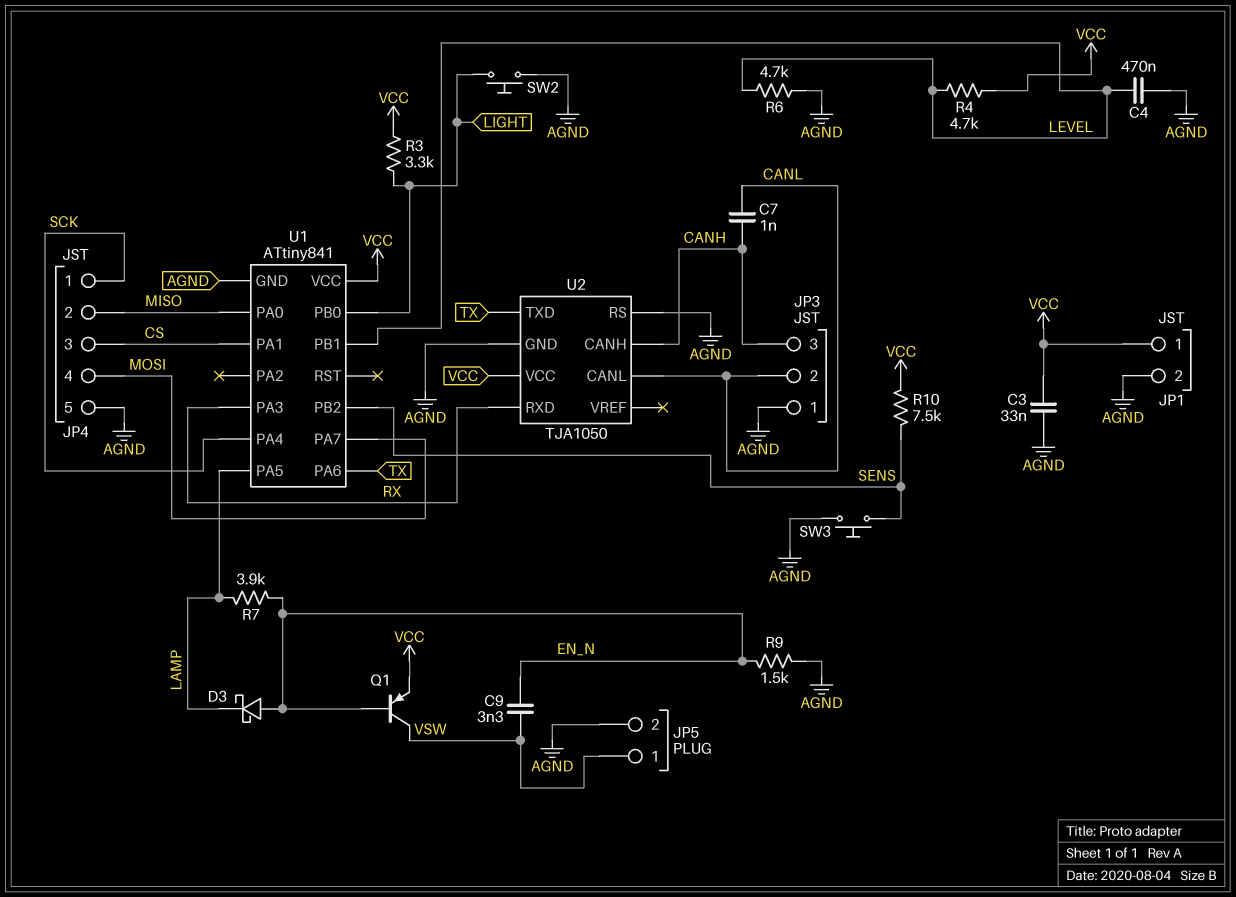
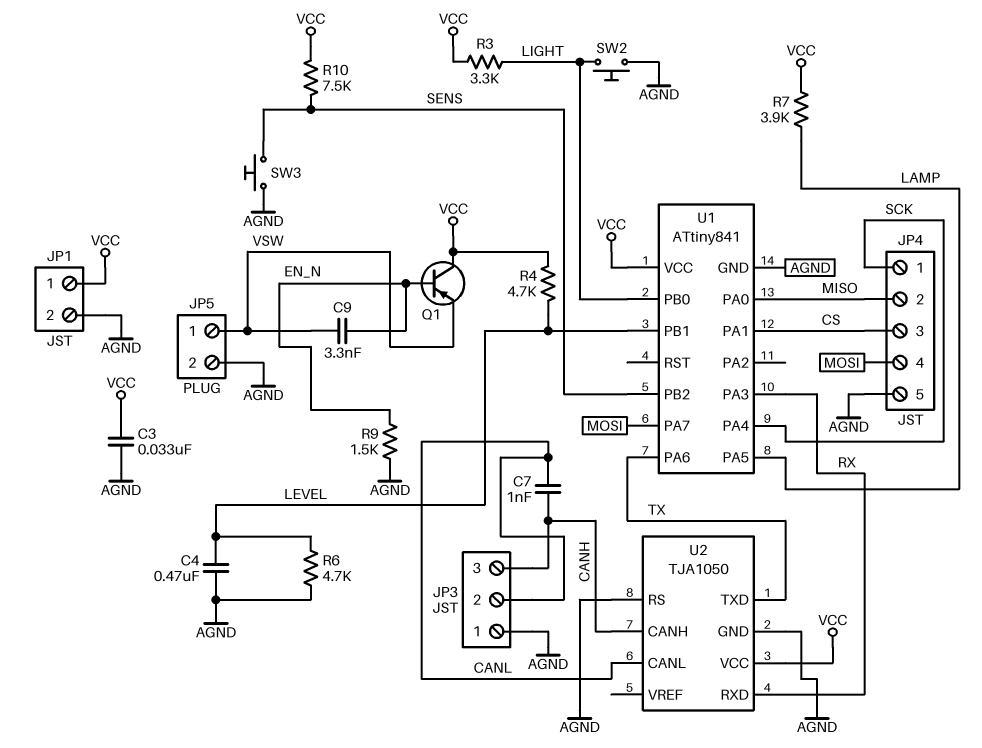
D3: schottky (A EN_N, K LAMP) -> none
Q1: PNP (B EN_N, C VSW, E VCC) -> PNP (B EN_N, C VCC, E VSW)
R7: 3.9k (EN_N, LAMP) -> 3.9k (LAMP, VCC)

